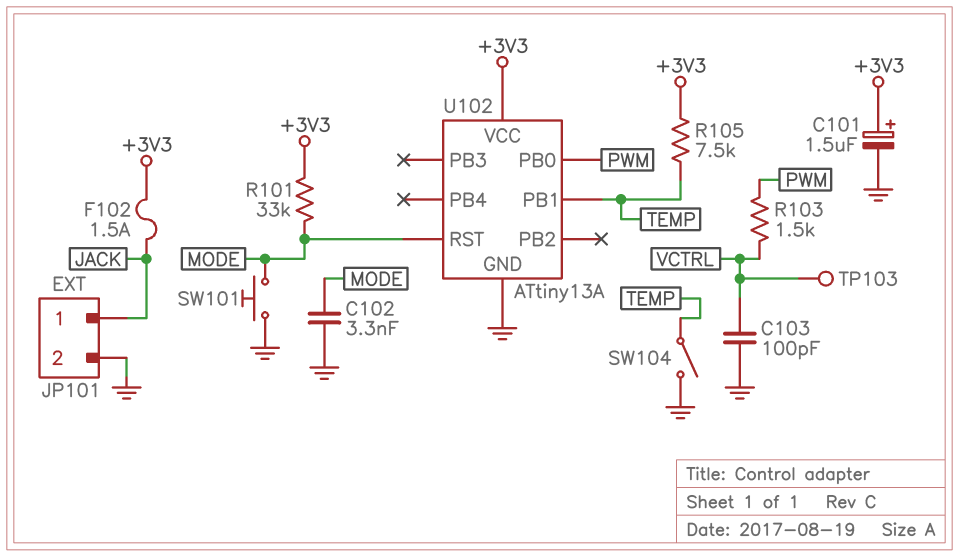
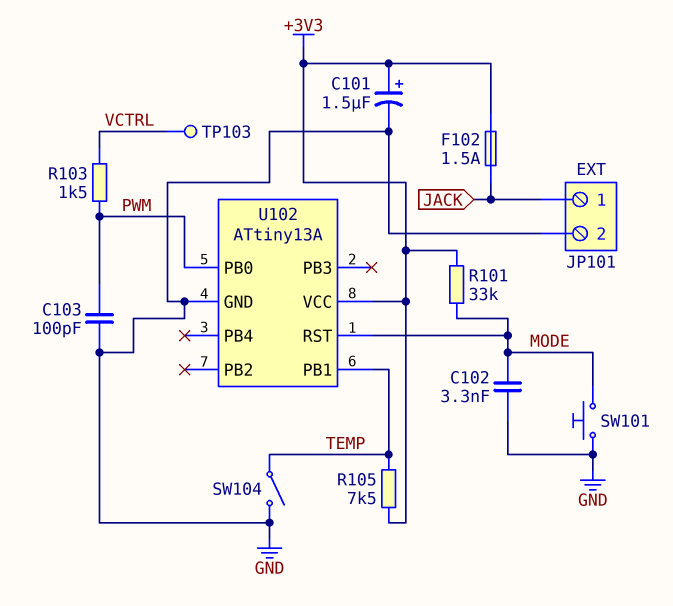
C103: 100pF (GND, VCTRL) -> 100pF (GND, PWM)

